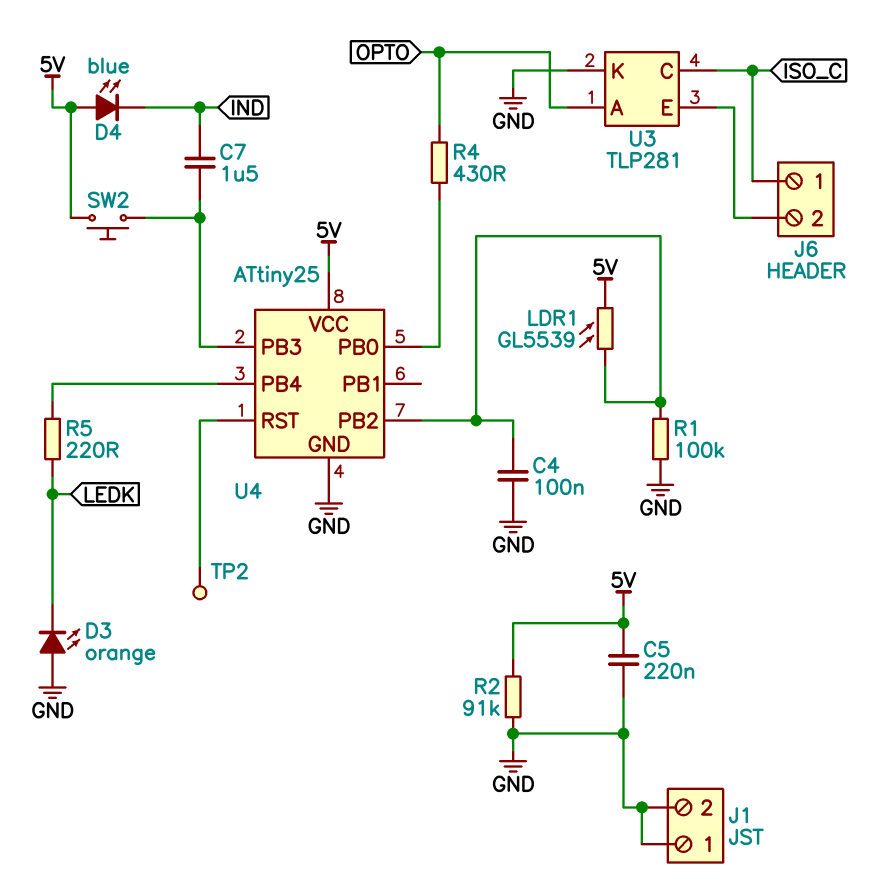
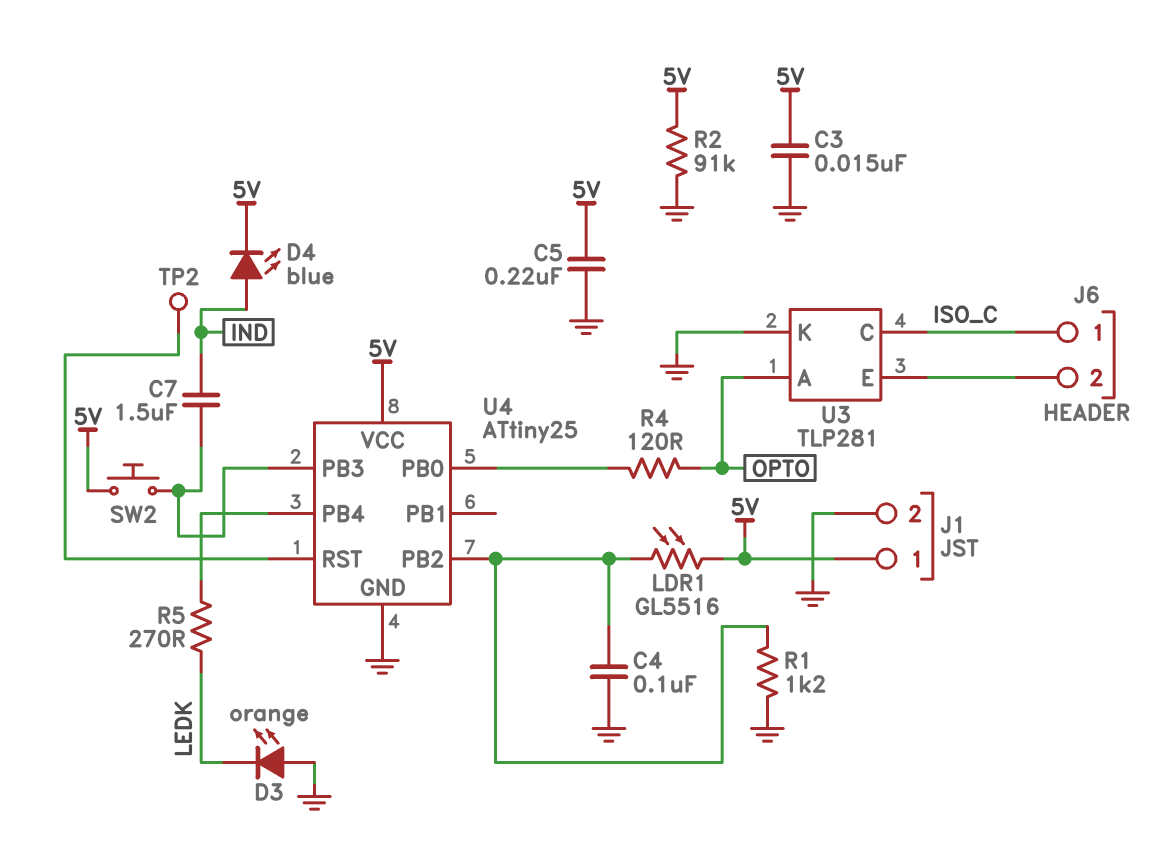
C3: none -> 15nF (5V, GND)
D4: LED blue (A 5V, K IND) -> LED blue (A IND, K 5V)
J1 pin 1: GND -> 5V
LDR1: GL5539 (5V, U4/PB2) -> GL5516 (5V, U4/PB2)
R1: 100k (GND, U4/PB2) -> 1.2k (GND, U4/PB2)
R4: 430 (OPTO, U4/PB0) -> 120 (OPTO, U4/PB0)
R5: 220 (LEDK, U4/PB4) -> 270 (LEDK, U4/PB4)

